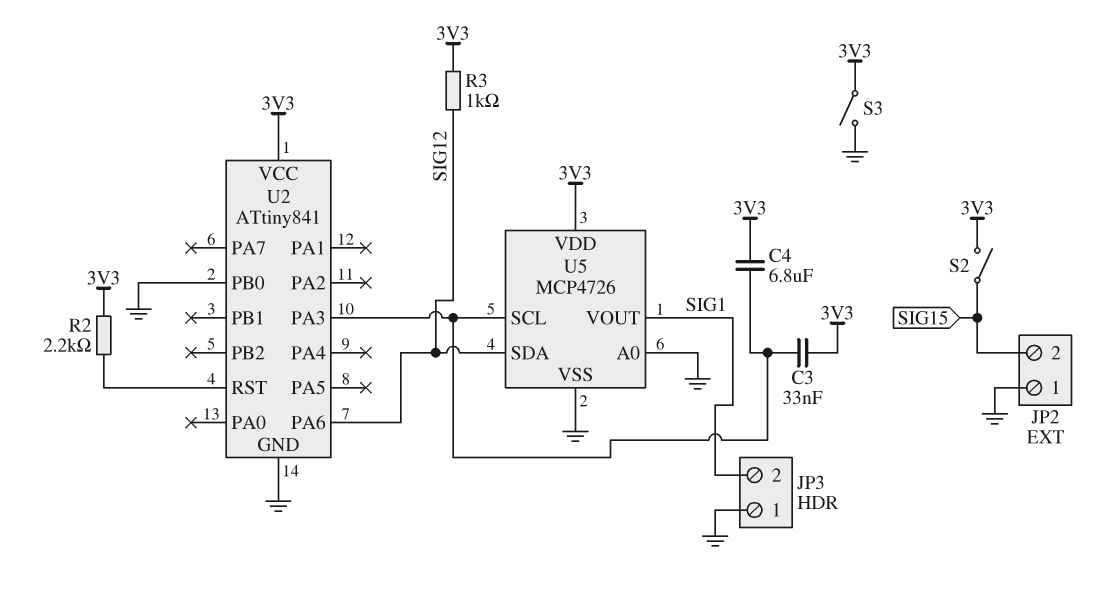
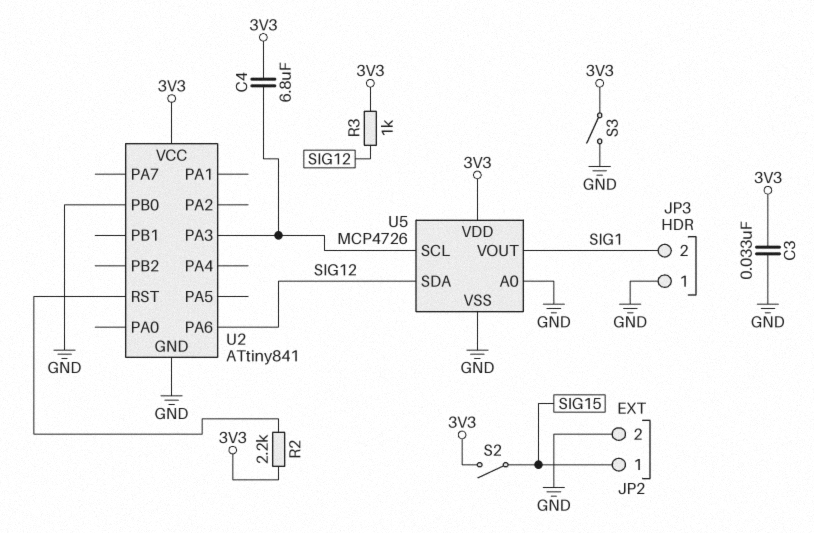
C3: 33nF (3V3, U2/PA3) -> 33nF (3V3, GND)
JP2 pin 1: GND -> SIG15
JP2 pin 2: SIG15 -> GND

